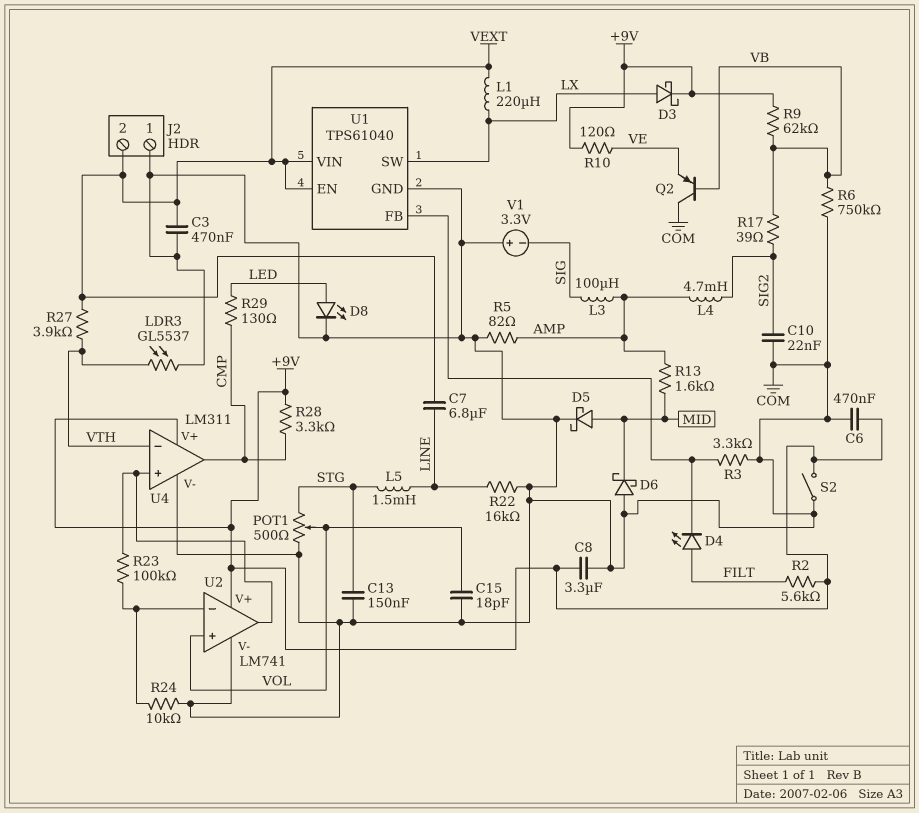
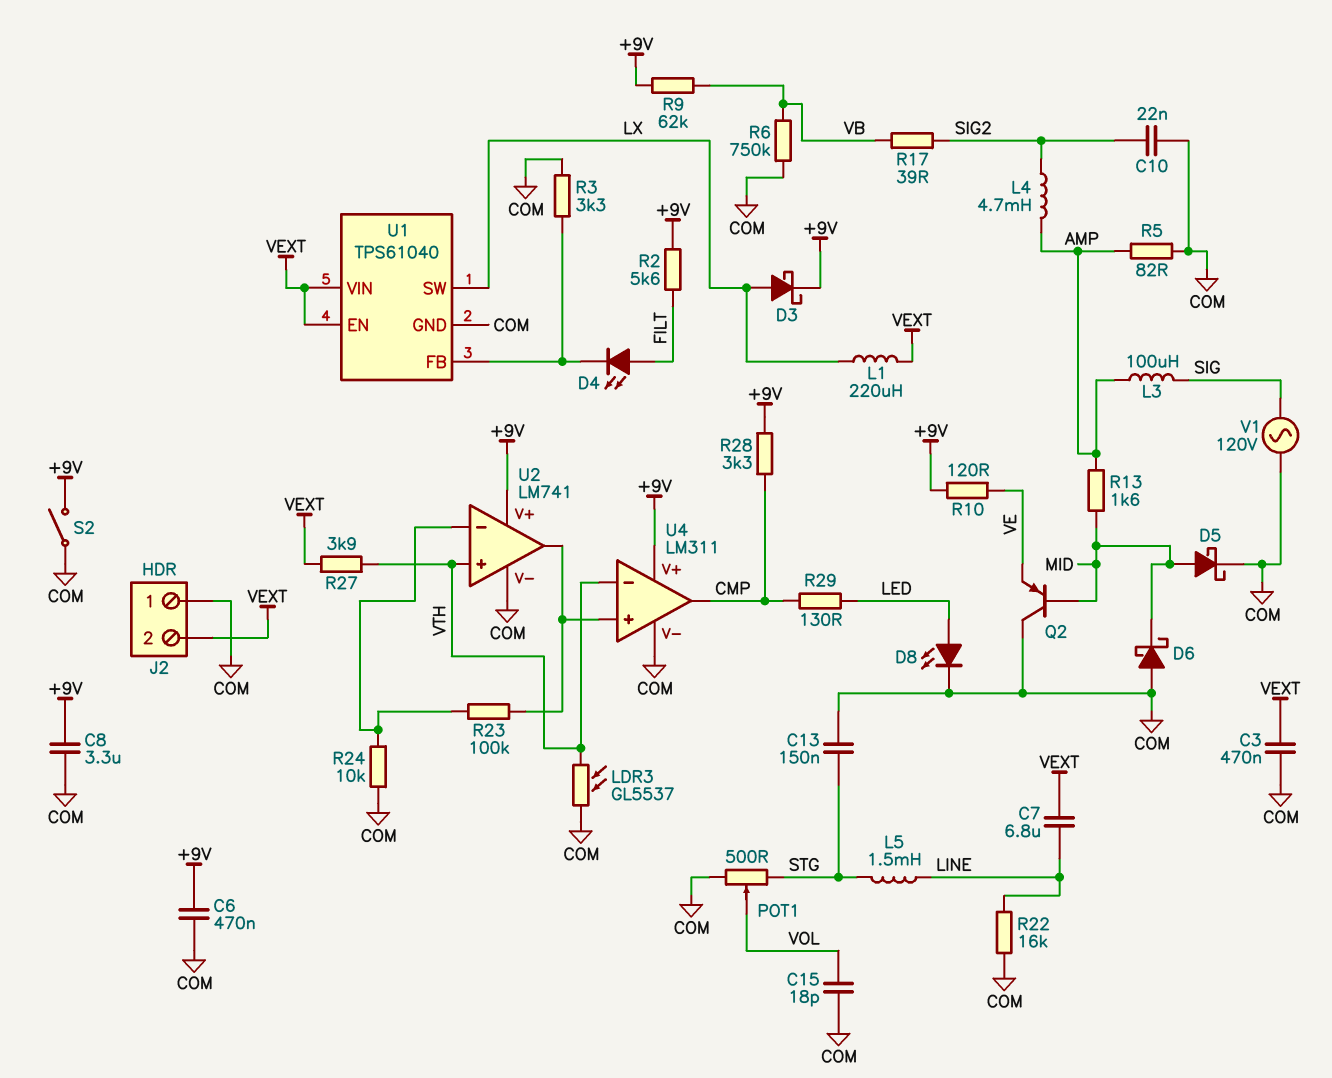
Q2: PNP (B VB, C COM, E VE) -> PNP (B MID, C COM, E VE)
U2 pin in+: VOL -> VTH
V1: 3.3V (plus COM, minus SIG) -> AC 120V (COM, SIG)

